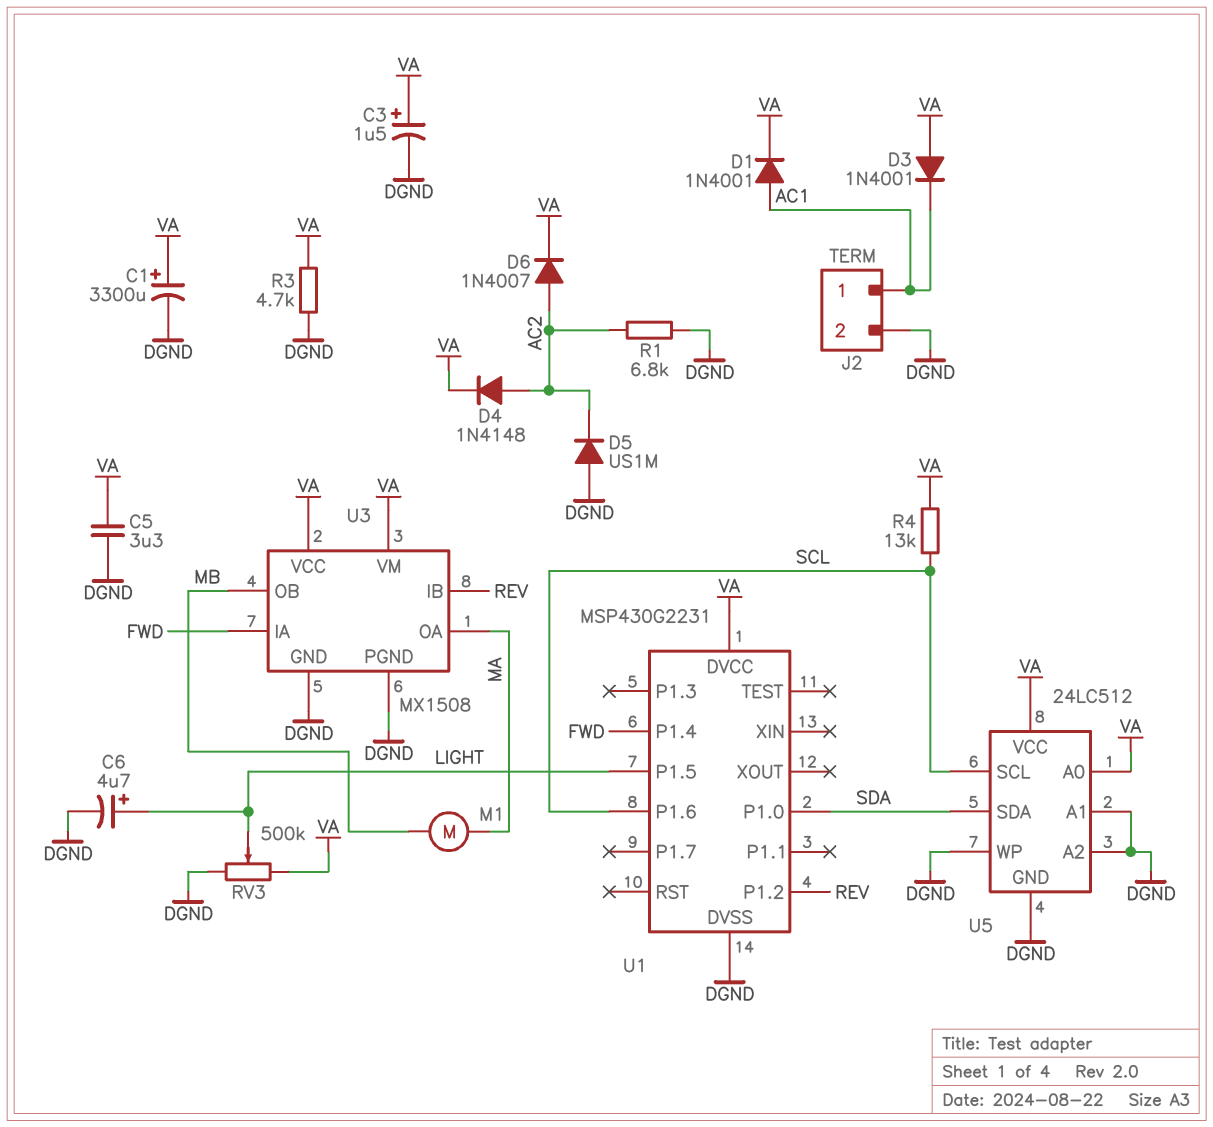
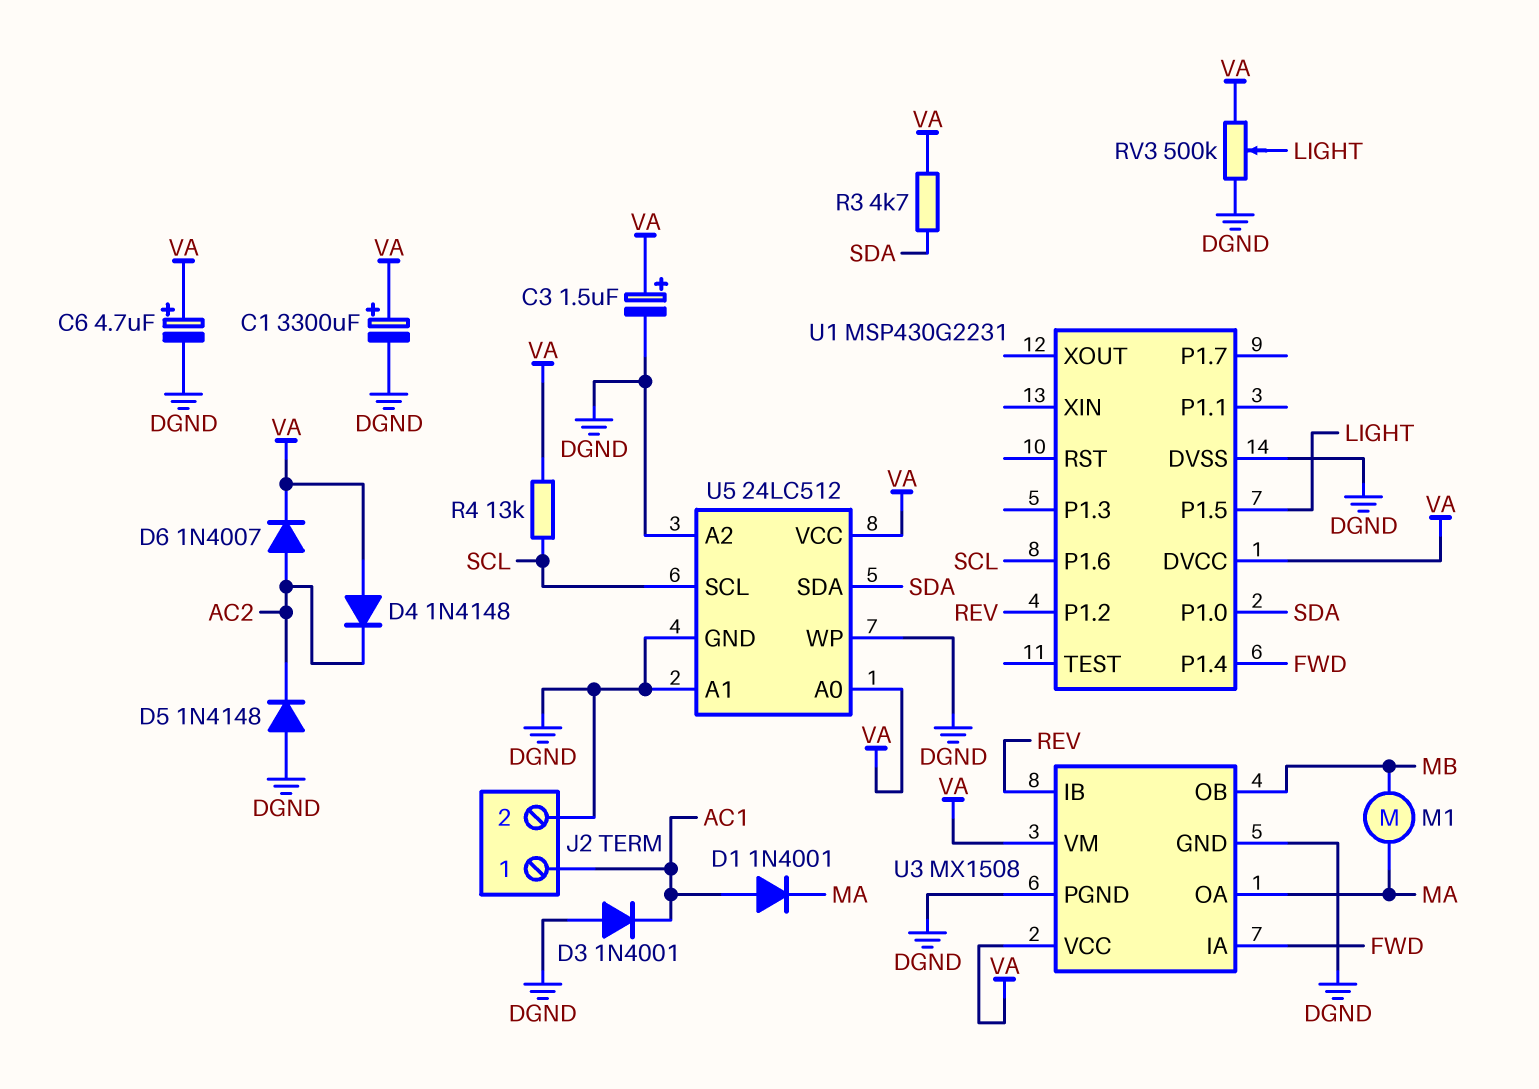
C5: 3.3uF (DGND, VA) -> none
C6: 4.7uF (plus LIGHT, minus DGND) -> 4.7uF (plus VA, minus DGND)
D1: diode 1N4001 (A AC1, K VA) -> diode 1N4001 (A AC1, K MA)
D3: diode 1N4001 (A VA, K AC1) -> diode 1N4001 (A DGND, K AC1)
D4: diode 1N4148 (A AC2, K VA) -> diode 1N4148 (A VA, K AC2)
D5: diode US1M (A DGND, K AC2) -> diode 1N4148 (A DGND, K AC2)
R1: 6.8k (AC2, DGND) -> none
R3: 4.7k (DGND, VA) -> 4.7k (SDA, VA)

